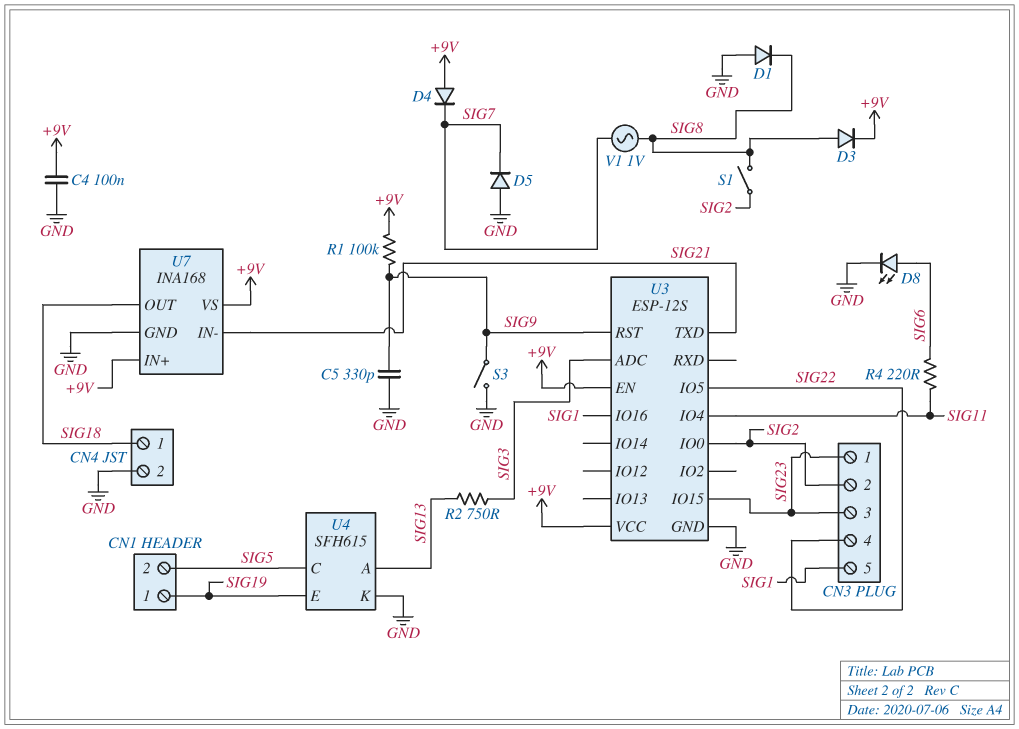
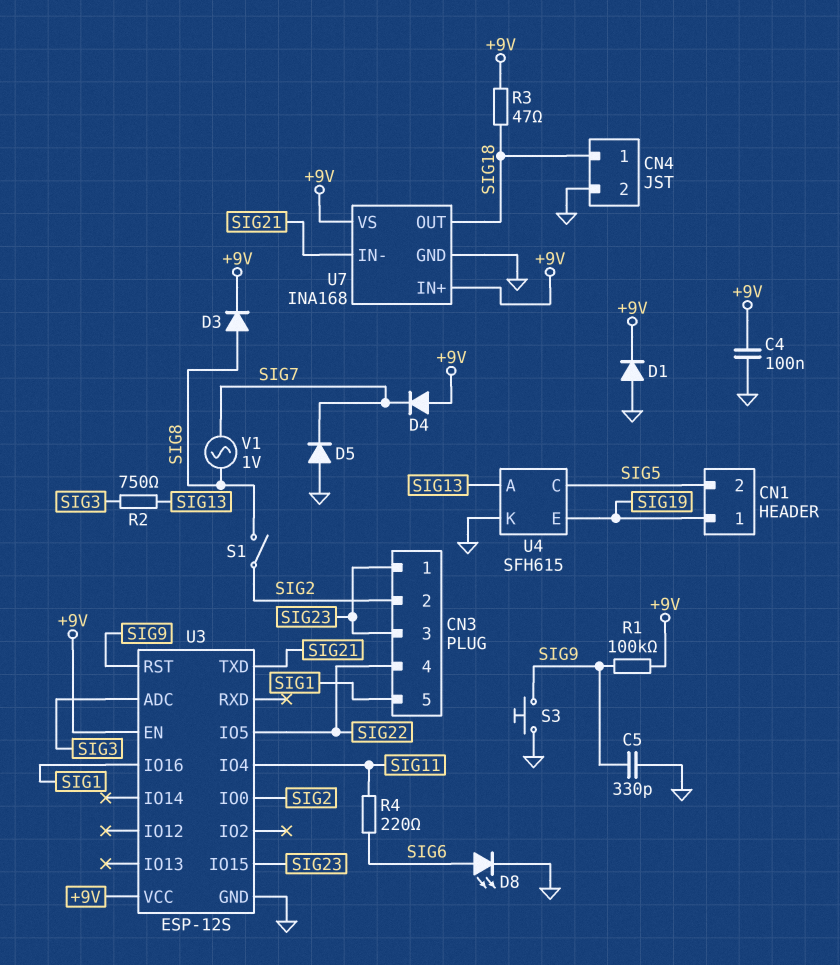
D1: diode (A GND, K SIG8) -> diode (A GND, K +9V)
R3: none -> 47 (+9V, SIG18)
S3: switch (GND, SIG9) -> button (GND, SIG9)

